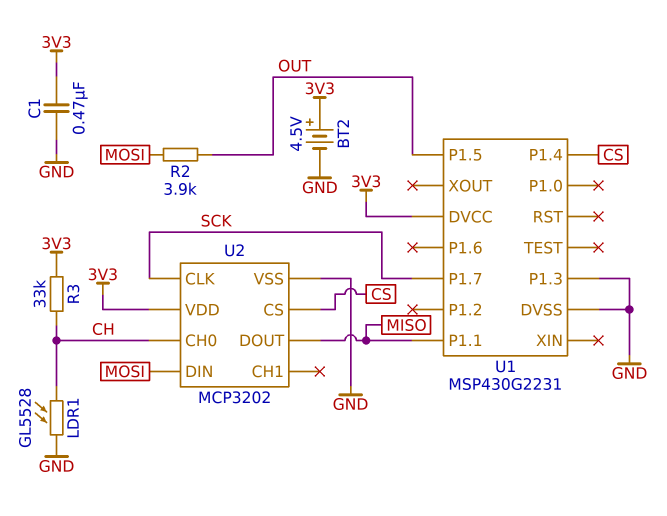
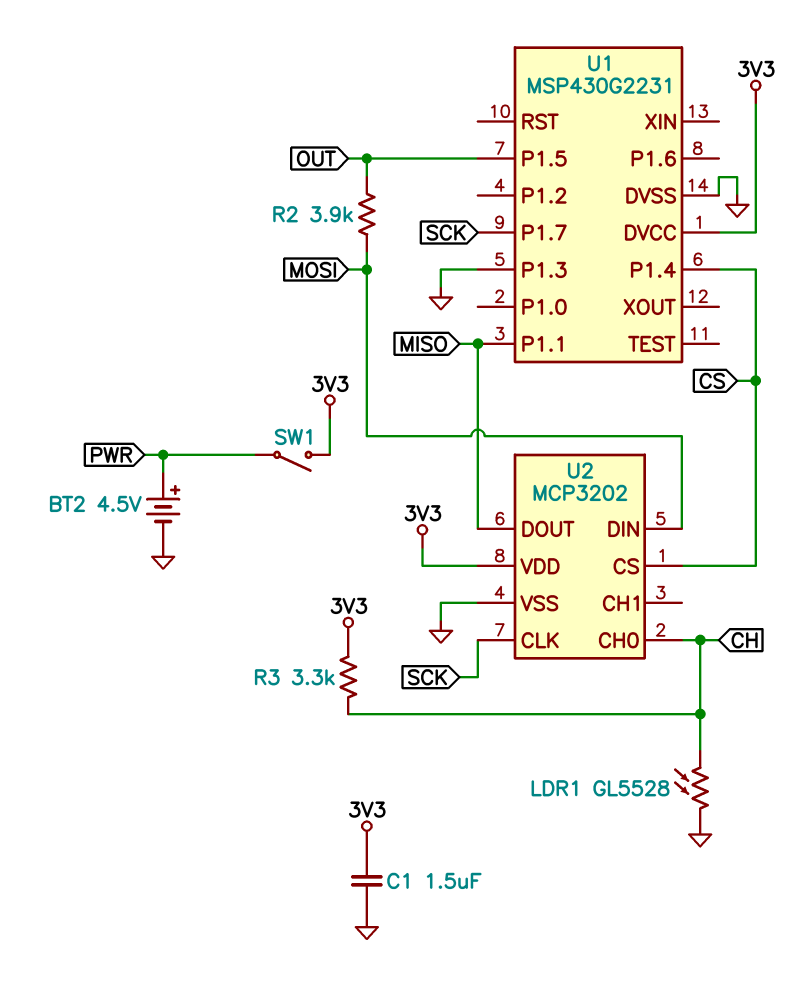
BT2: 4.5V (plus 3V3, minus GND) -> 4.5V (plus PWR, minus GND)
C1: 470nF (3V3, GND) -> 1.5uF (3V3, GND)
R3: 33k (3V3, CH) -> 3.3k (3V3, CH)
SW1: none -> switch (3V3, PWR)

